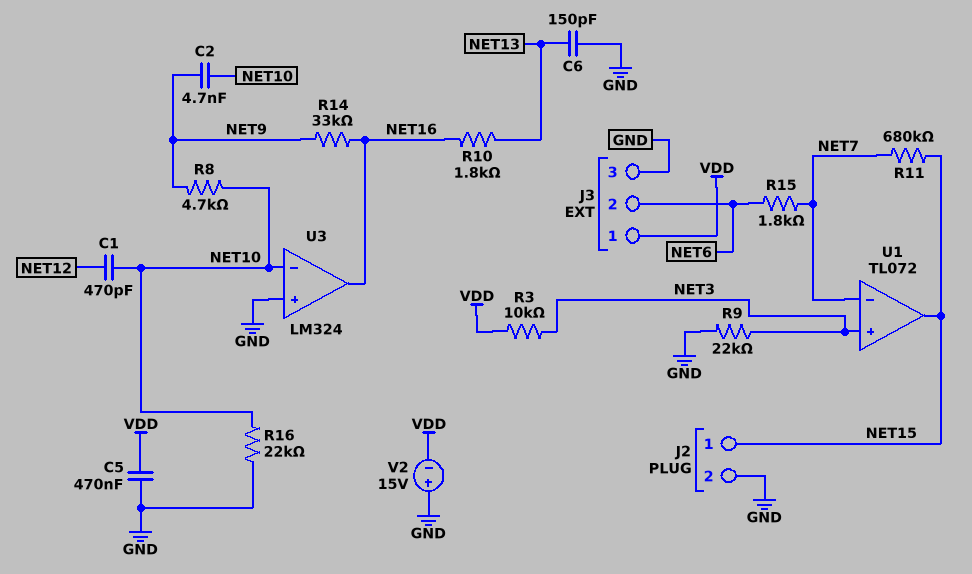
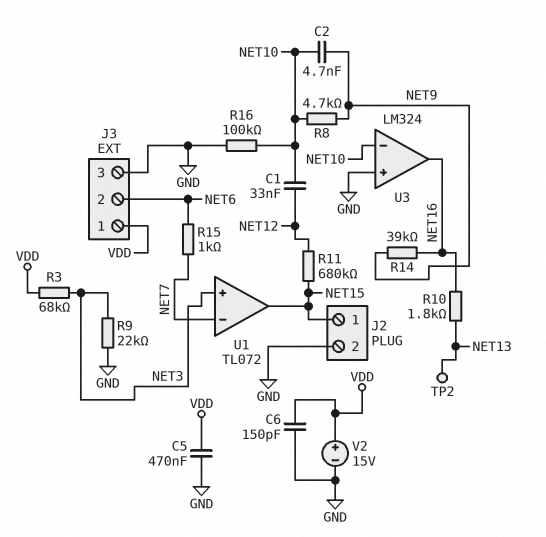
C1: 470pF (NET10, NET12) -> 33nF (NET10, NET12)
C6: 150pF (GND, NET13) -> 150pF (GND, VDD)
R3: 10k (NET3, VDD) -> 68k (NET3, VDD)
R11: 680k (NET7, NET15) -> 680k (NET12, NET15)
R14: 33k (NET9, NET16) -> 39k (NET9, NET16)
R15: 1.8k (NET6, NET7) -> 1k (NET6, NET7)
R16: 22k (GND, NET10) -> 100k (GND, NET10)
TP2: none -> test point (NET13)
V2: 15V (plus GND, minus VDD) -> 15V (plus VDD, minus GND)

